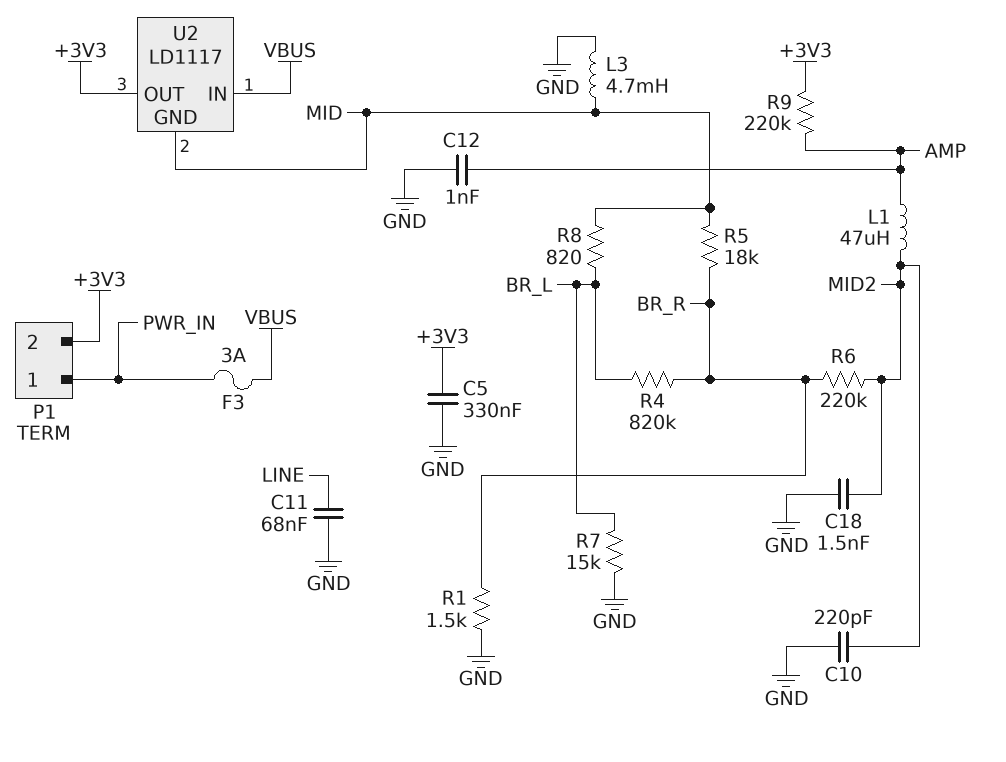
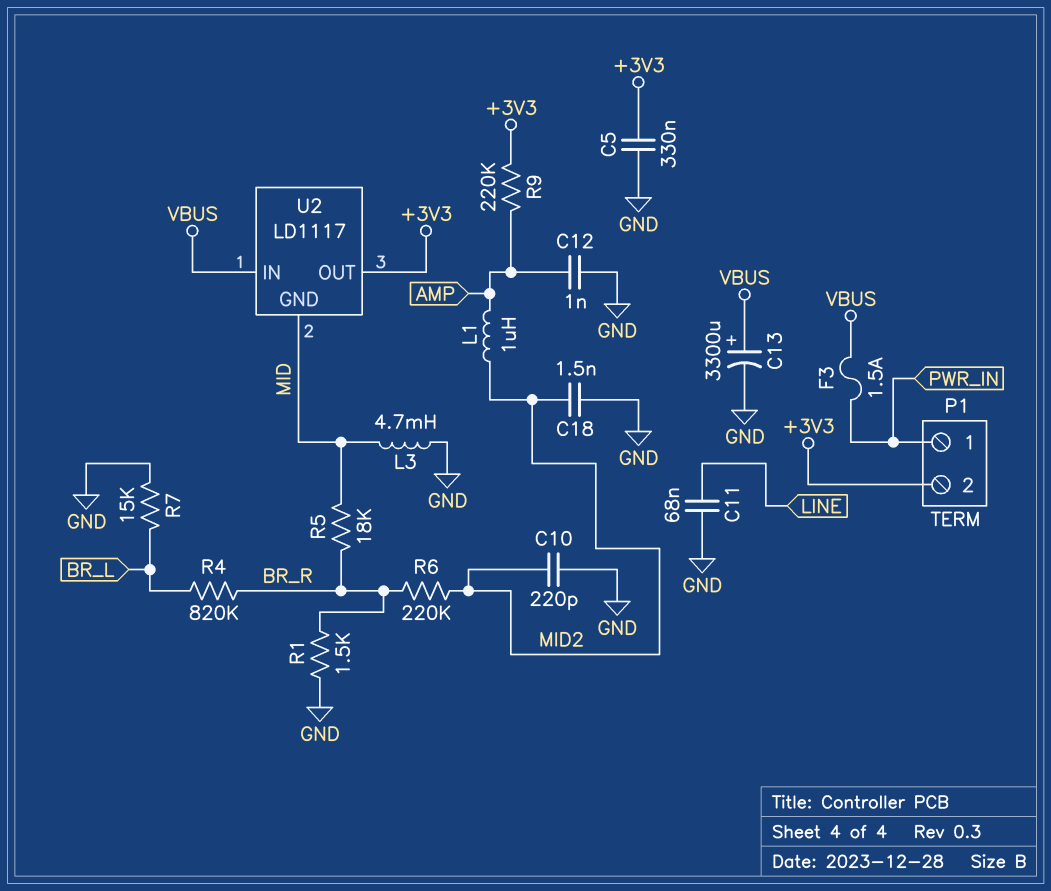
C13: none -> 3300uF (plus VBUS, minus GND)
F3: 3A (PWR_IN, VBUS) -> 1.5A (PWR_IN, VBUS)
L1: 47uH (AMP, MID2) -> 1uH (AMP, MID2)
R8: 820 (BR_L, MID) -> none

